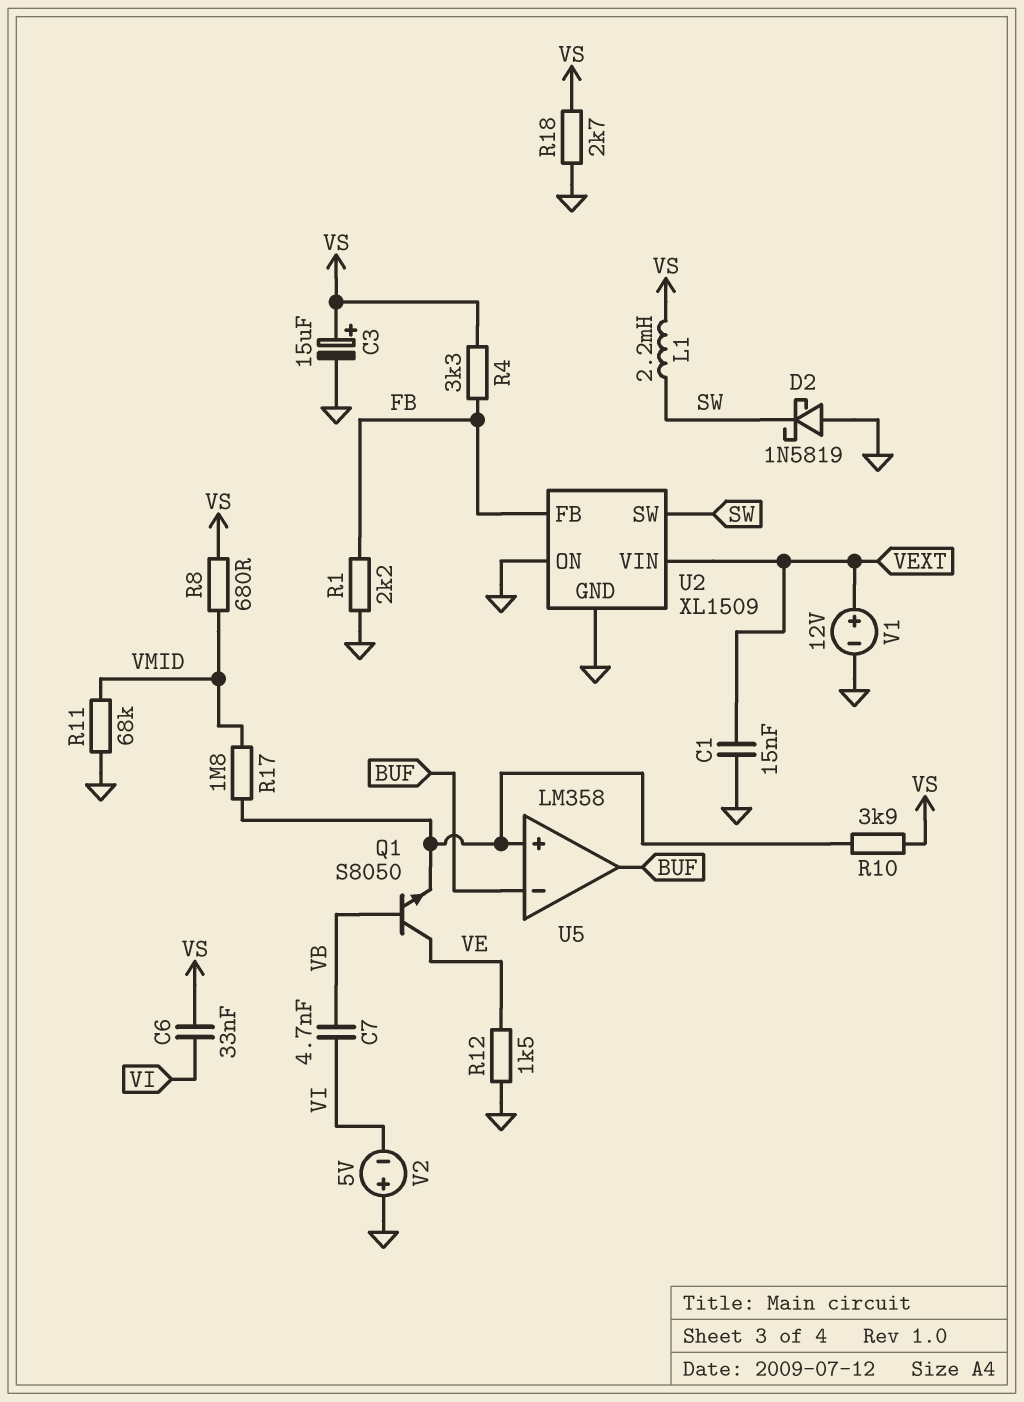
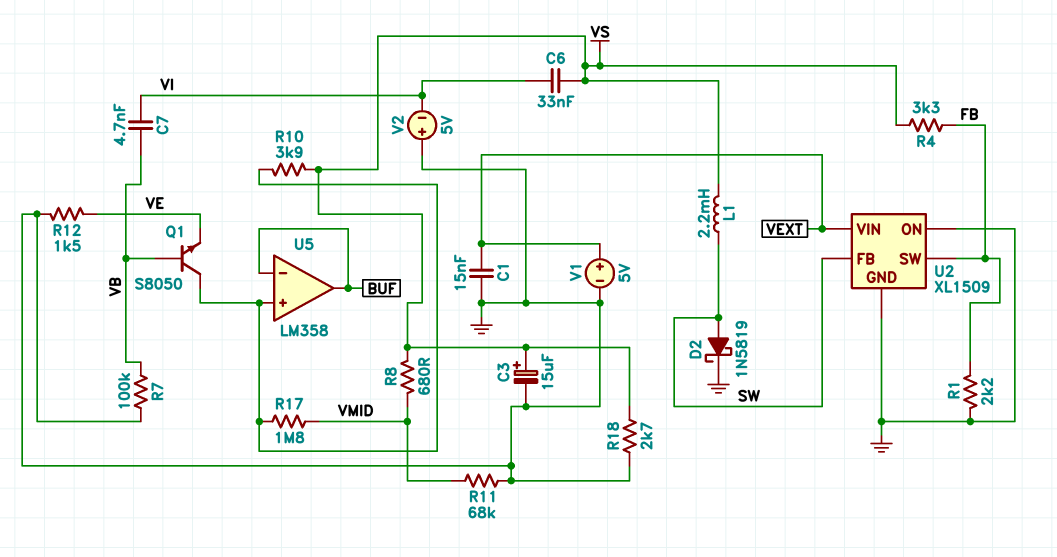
D2: schottky 1N5819 (A GND, K SW) -> schottky 1N5819 (A SW, K GND)
Q1: NPN S8050 (B VB, C VE, E U5/in+) -> NPN S8050 (B VB, C U5/in+, E VE)
R7: none -> 100k (GND, VB)
U2 pin FB: FB -> SW
U2 pin SW: SW -> FB
V1: 12V (plus VEXT, minus GND) -> 5V (plus VEXT, minus GND)

